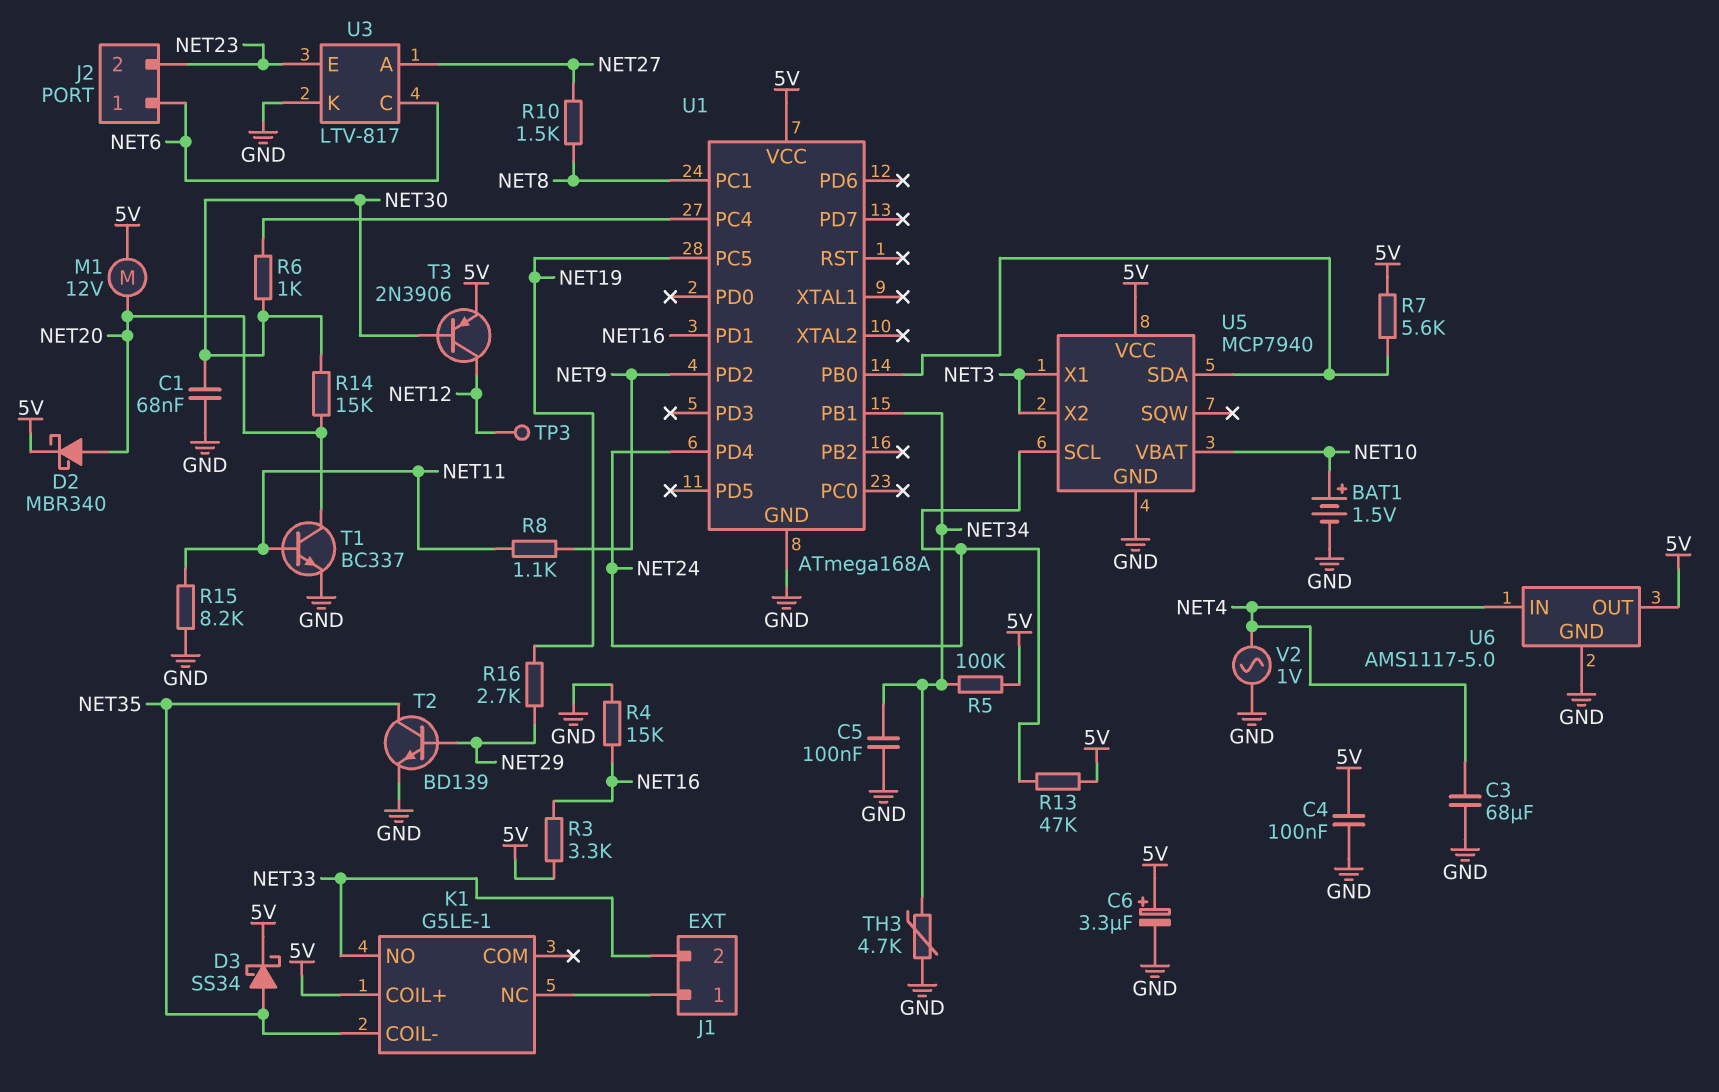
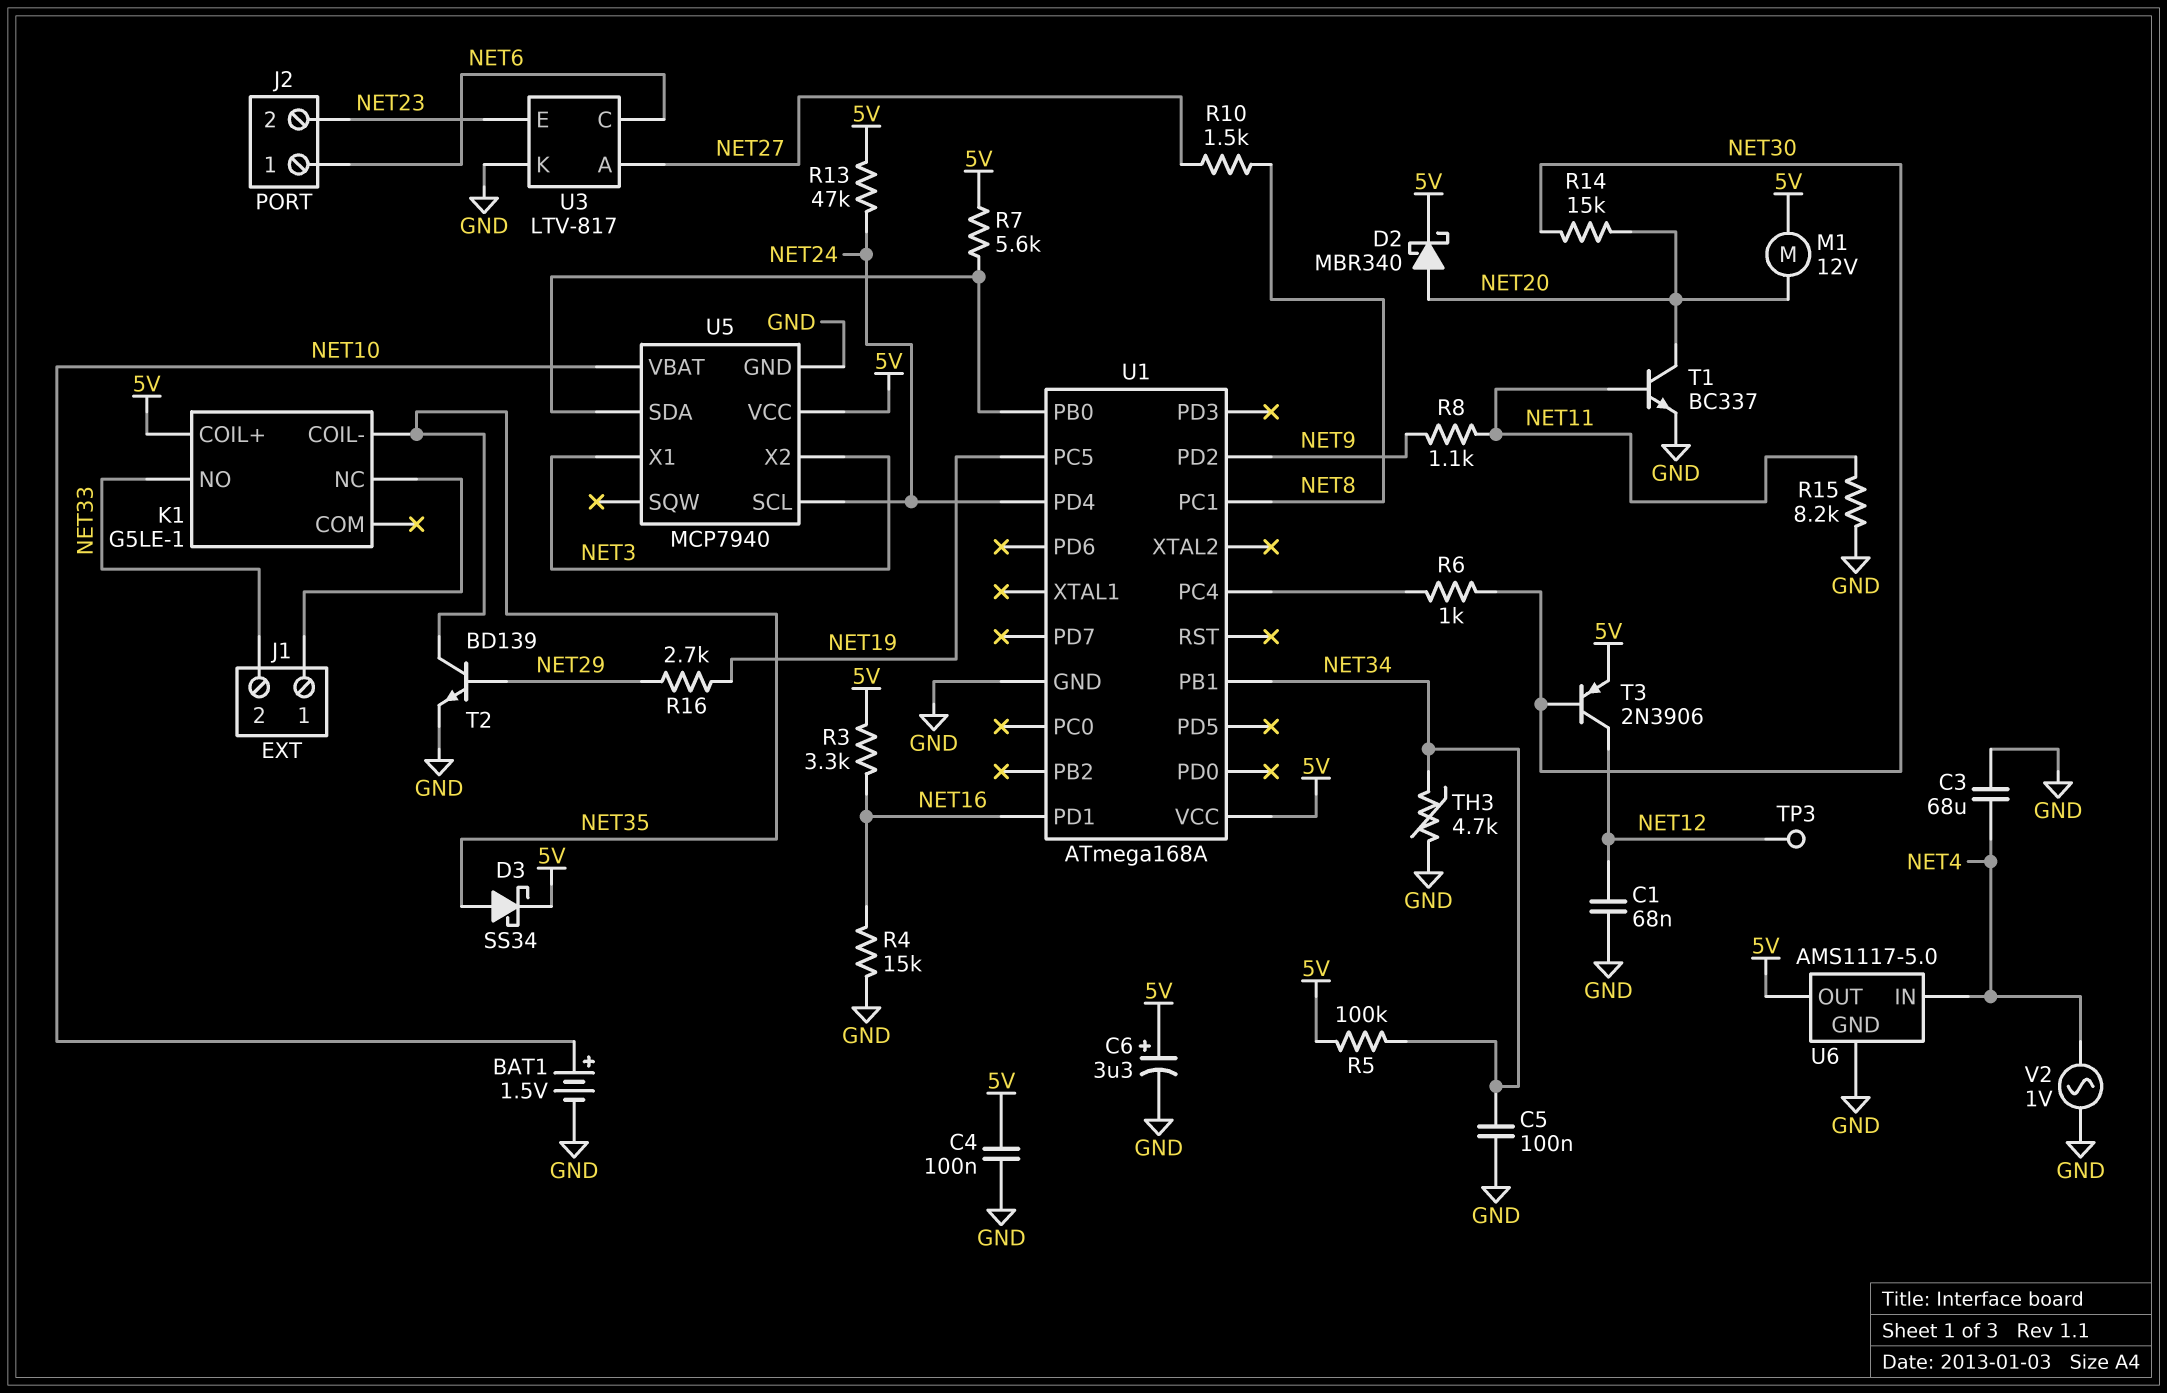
C1: 68nF (GND, NET30) -> 68nF (GND, NET12)

